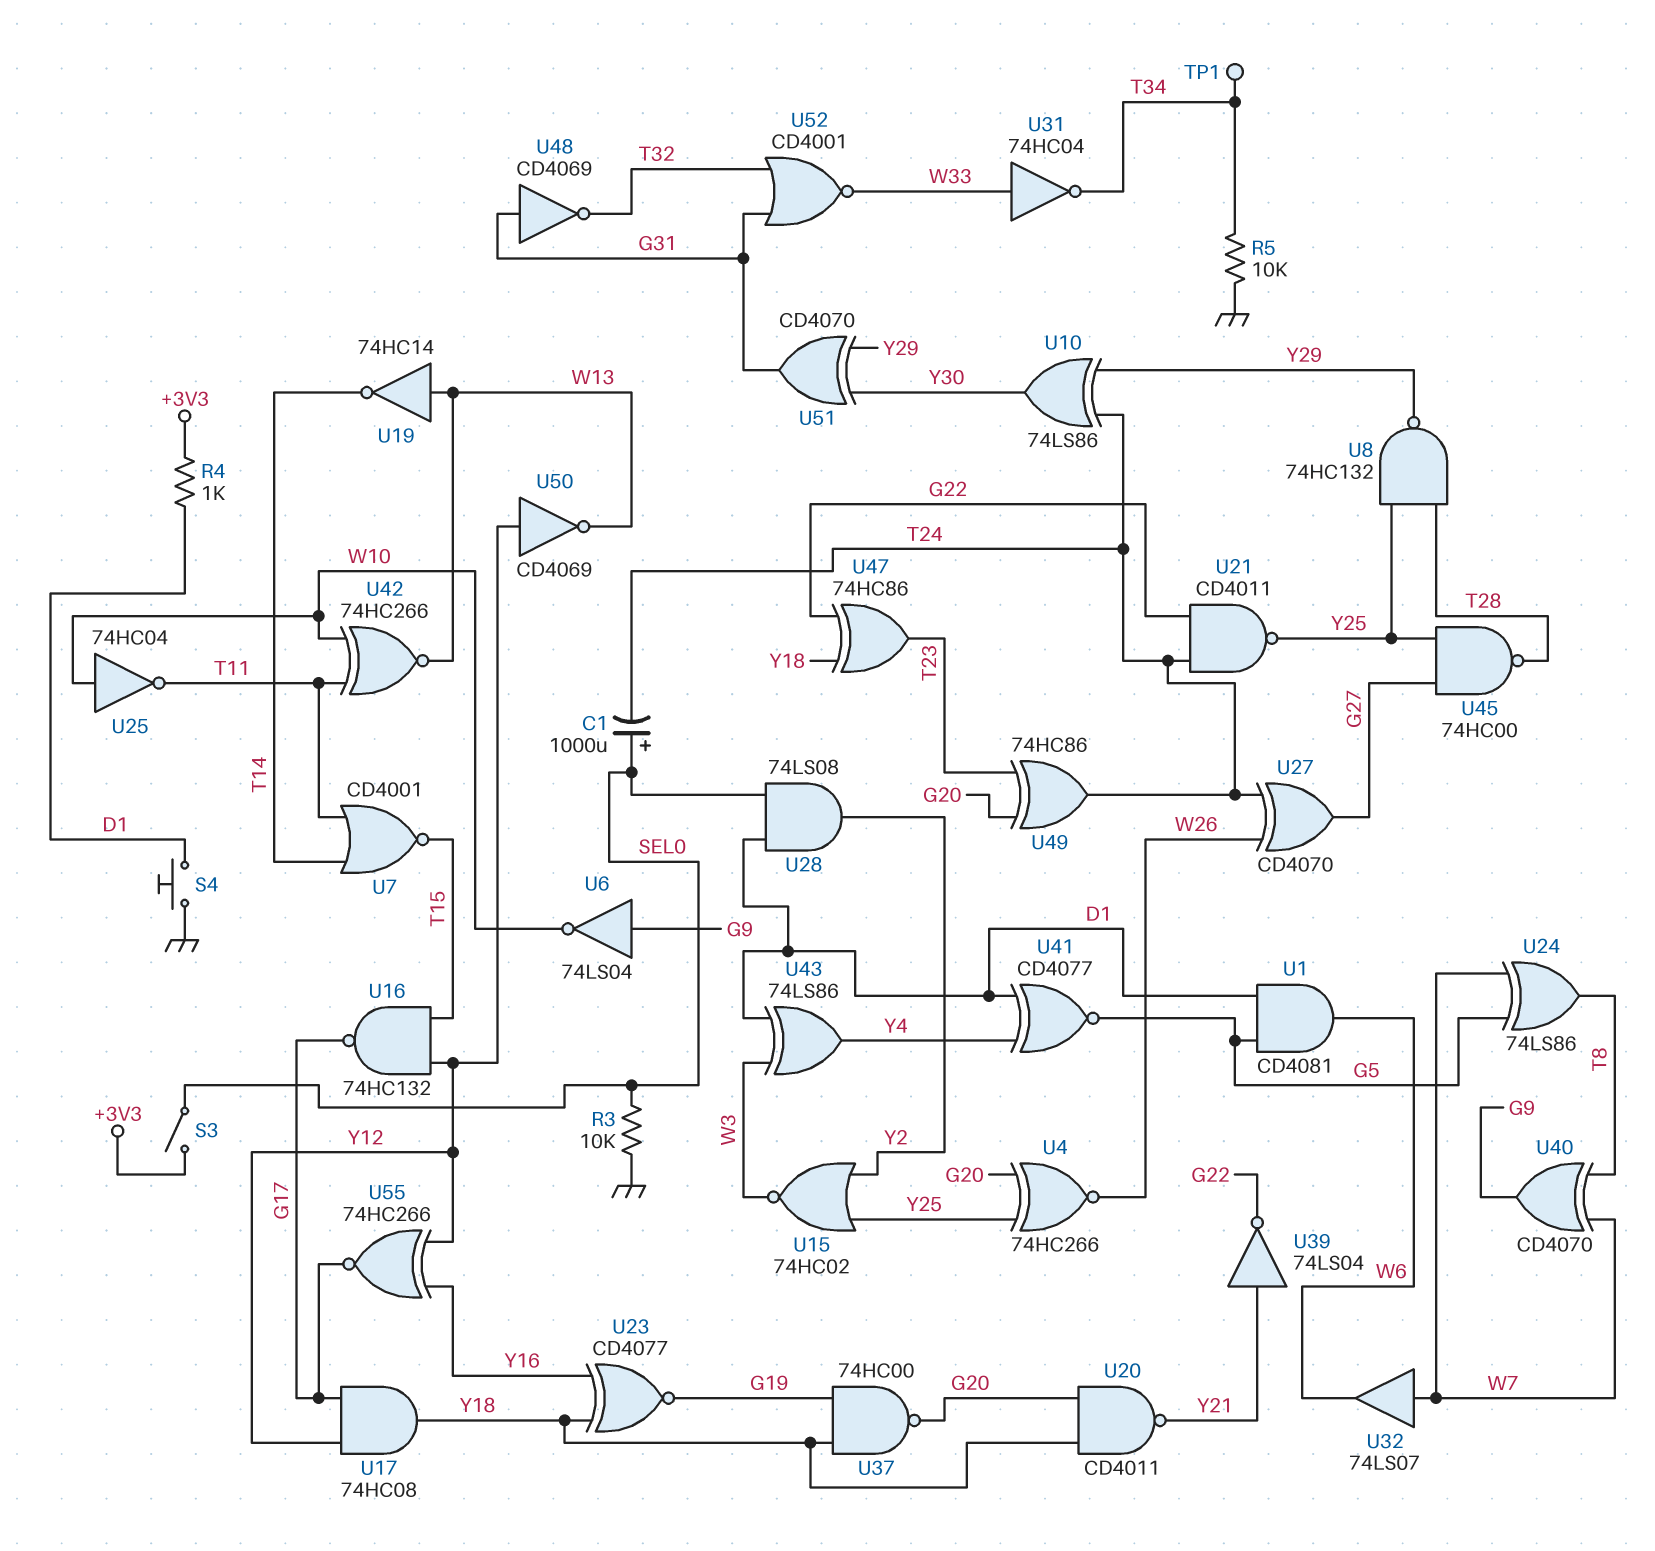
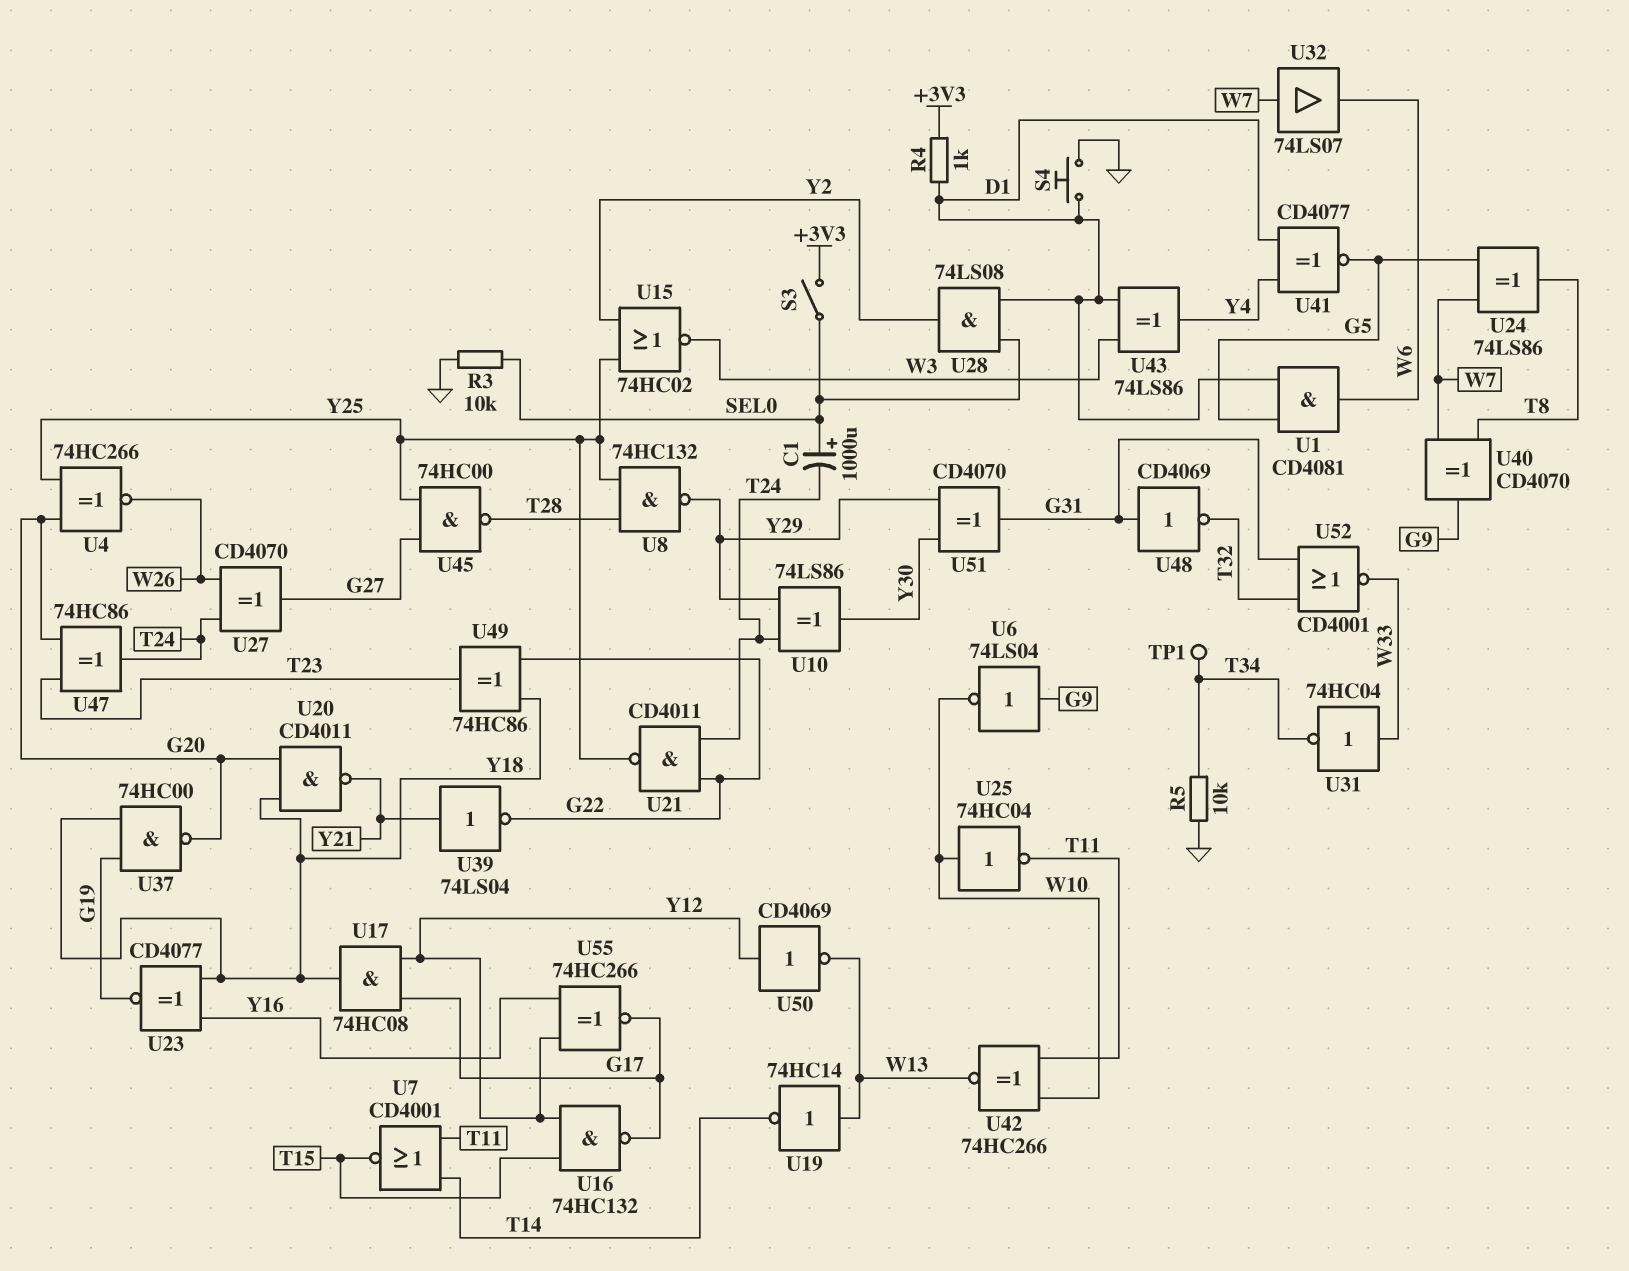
U47: XOR 74HC86 (in G22, in Y18, out T23) -> XOR 74HC86 (in G20, in T23, out T24)
U49: XOR 74HC86 (in G20, in T23, out T24) -> XOR 74HC86 (in G22, in Y18, out T23)

